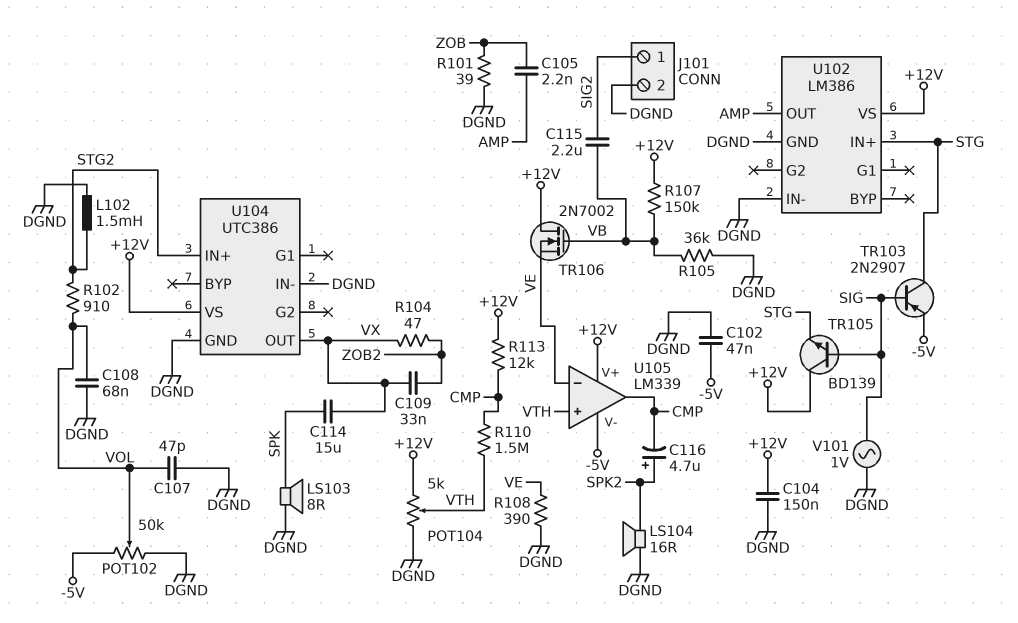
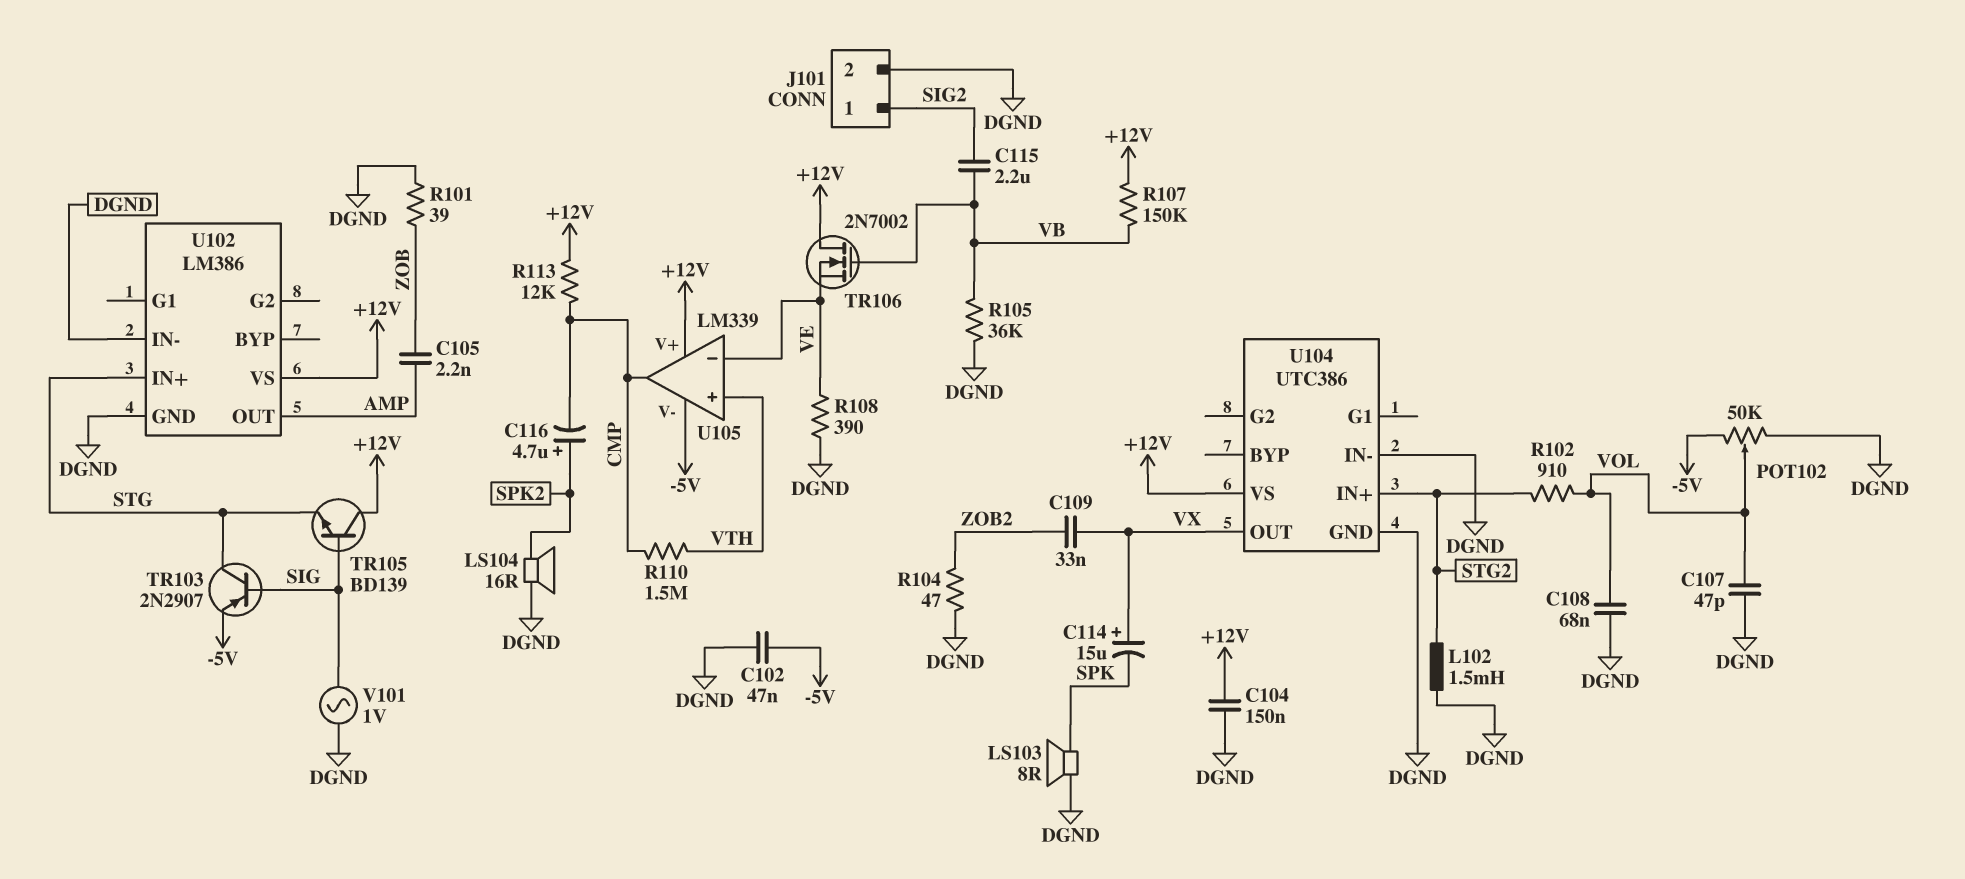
C114: 15uF (SPK, VX) -> 15uF (plus VX, minus SPK)
POT104: 5k (+12V, DGND, wiper VTH) -> none
R104: 47 (VX, ZOB2) -> 47 (DGND, ZOB2)

